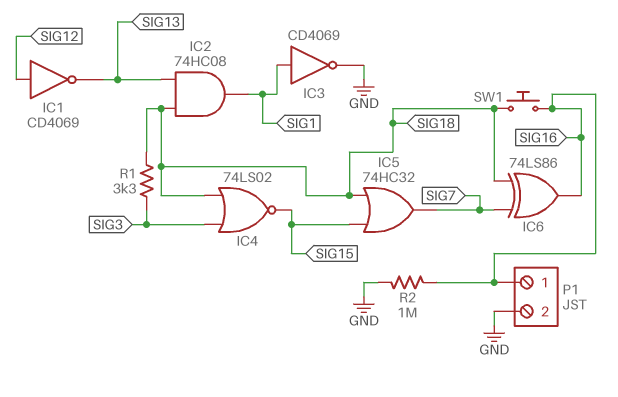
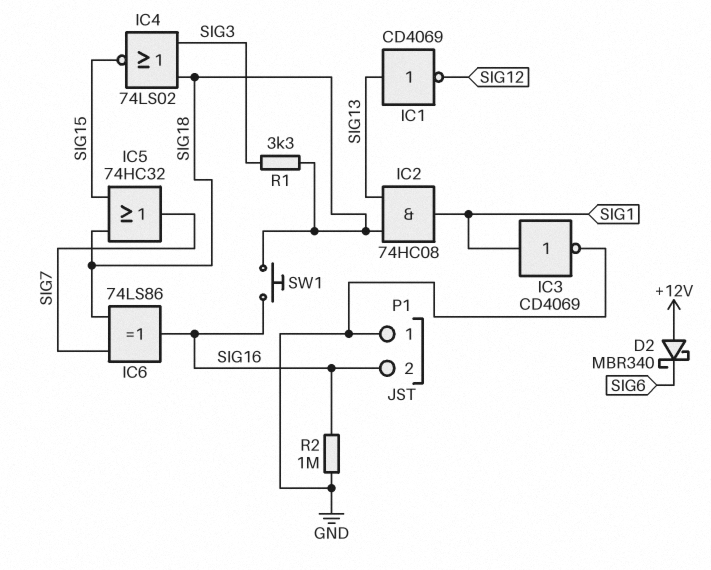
D2: none -> schottky MBR340 (A +12V, K SIG6)
IC1: NOT CD4069 (in SIG12, out SIG13) -> NOT CD4069 (in SIG13, out SIG12)
P1 pin 1: SIG16 -> GND
P1 pin 2: GND -> SIG16

